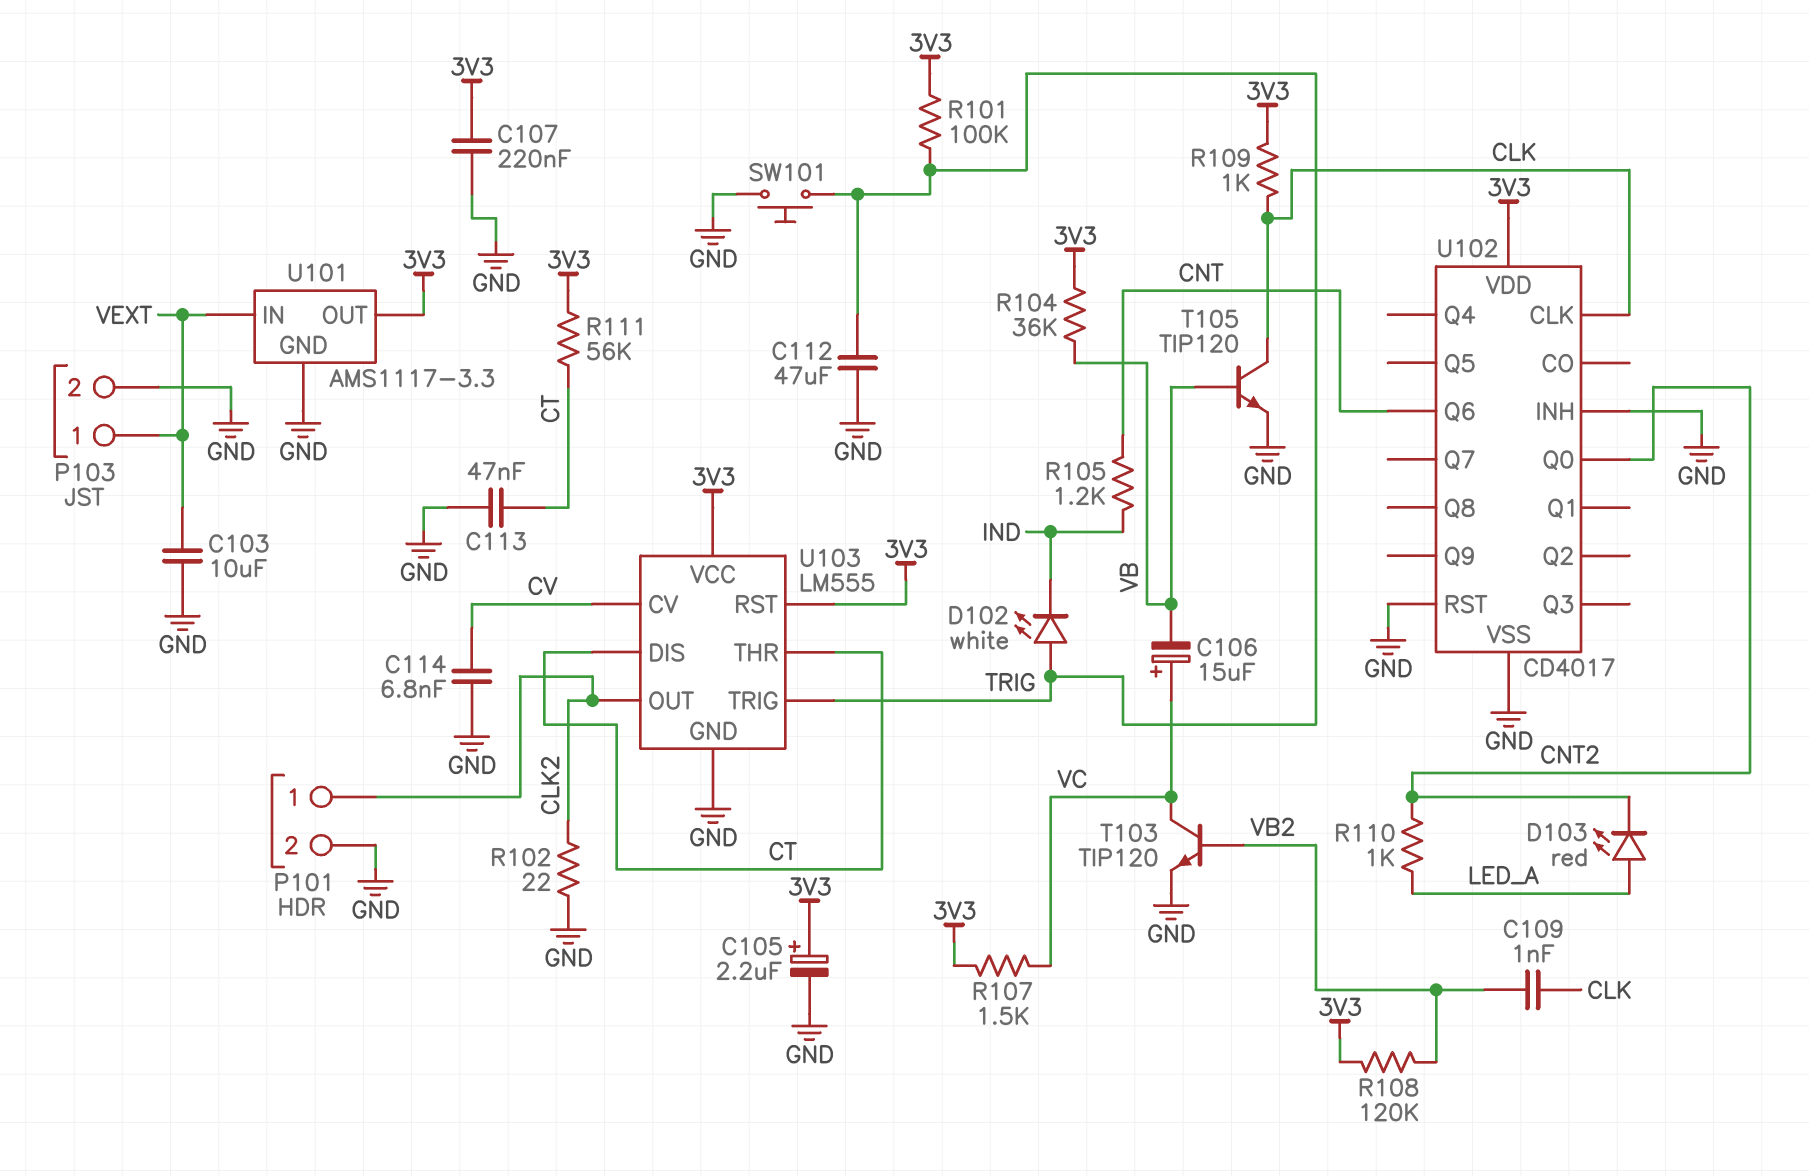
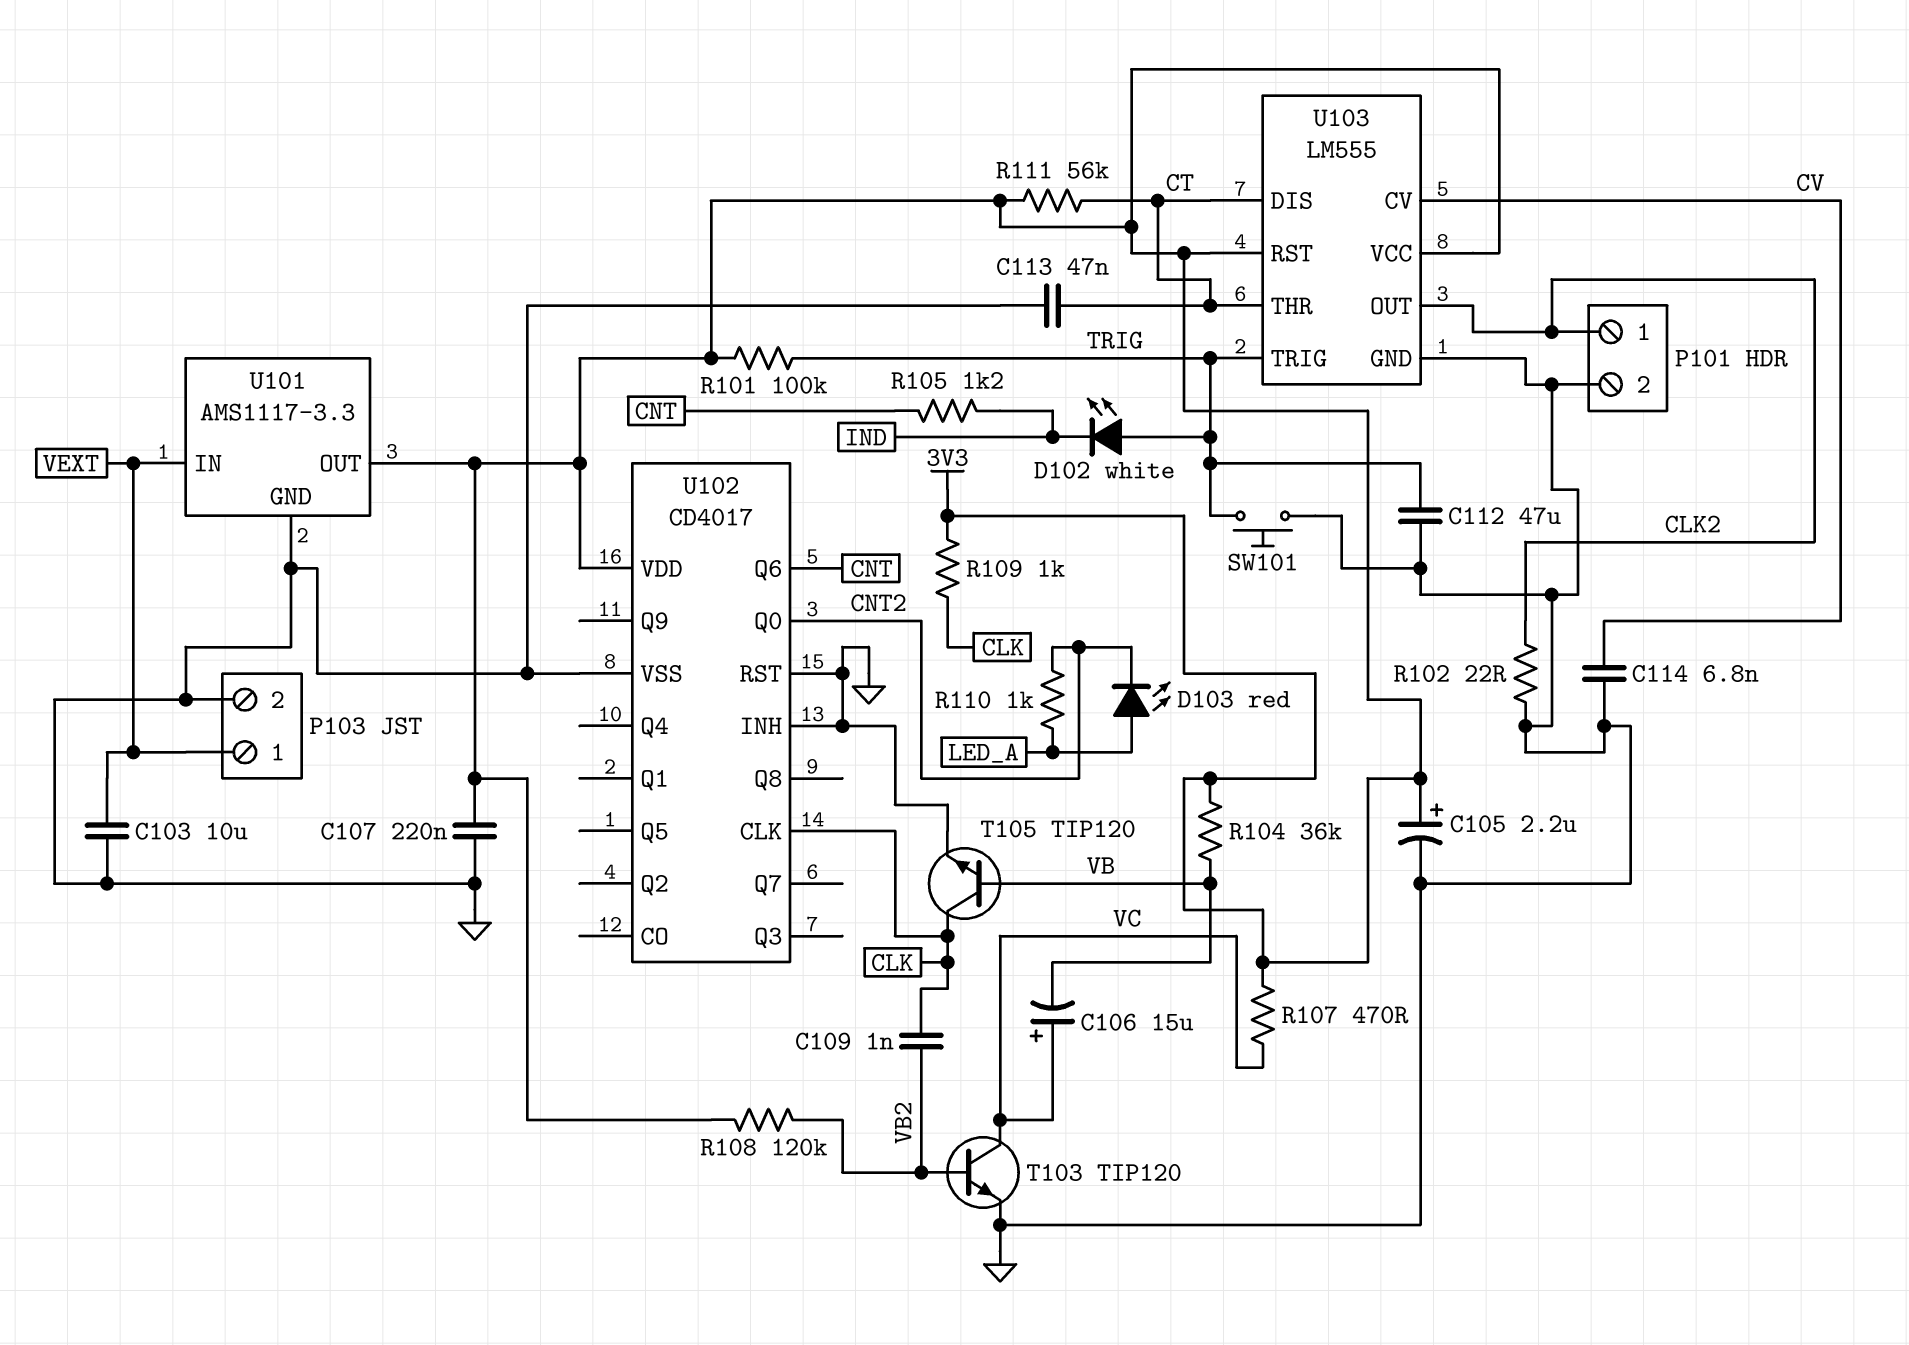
R107: 1.5k (3V3, VC) -> 470 (3V3, VC)

